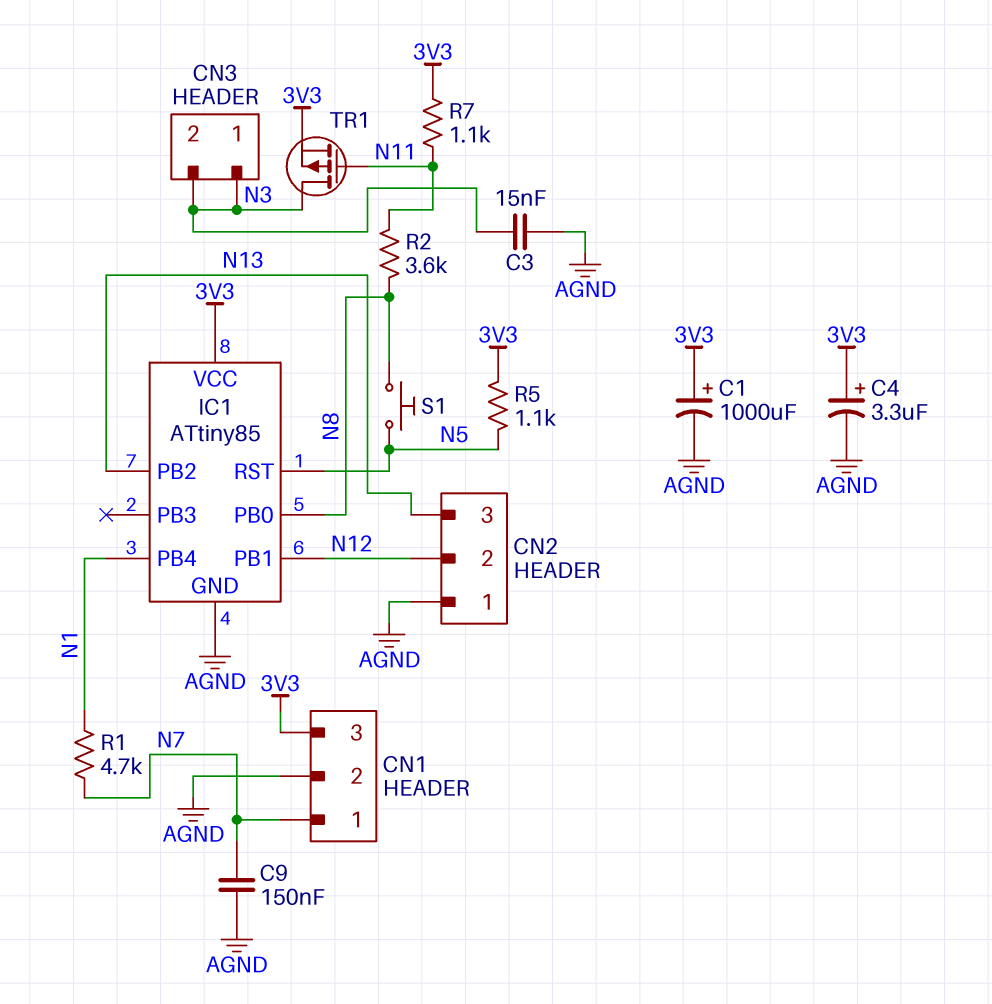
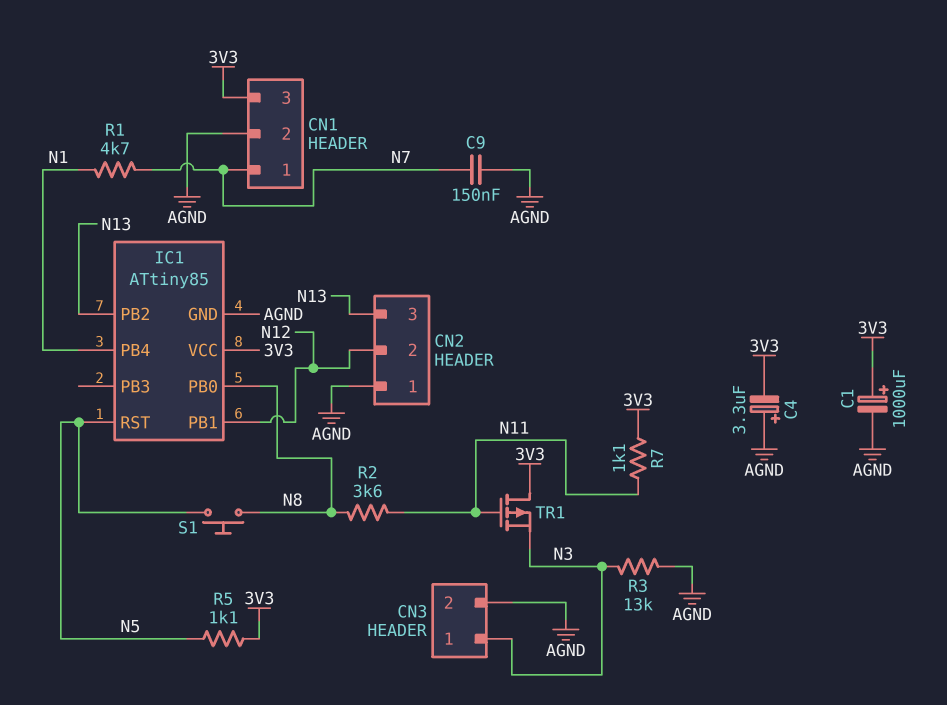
C3: 15nF (AGND, N3) -> none
C4: 3.3uF (plus 3V3, minus AGND) -> 3.3uF (plus AGND, minus 3V3)
CN3 pin 2: N3 -> AGND
R3: none -> 13k (AGND, N3)
TR1: PMOS (G N11, D N3, S 3V3) -> PMOS (G N11, D 3V3, S N3)

